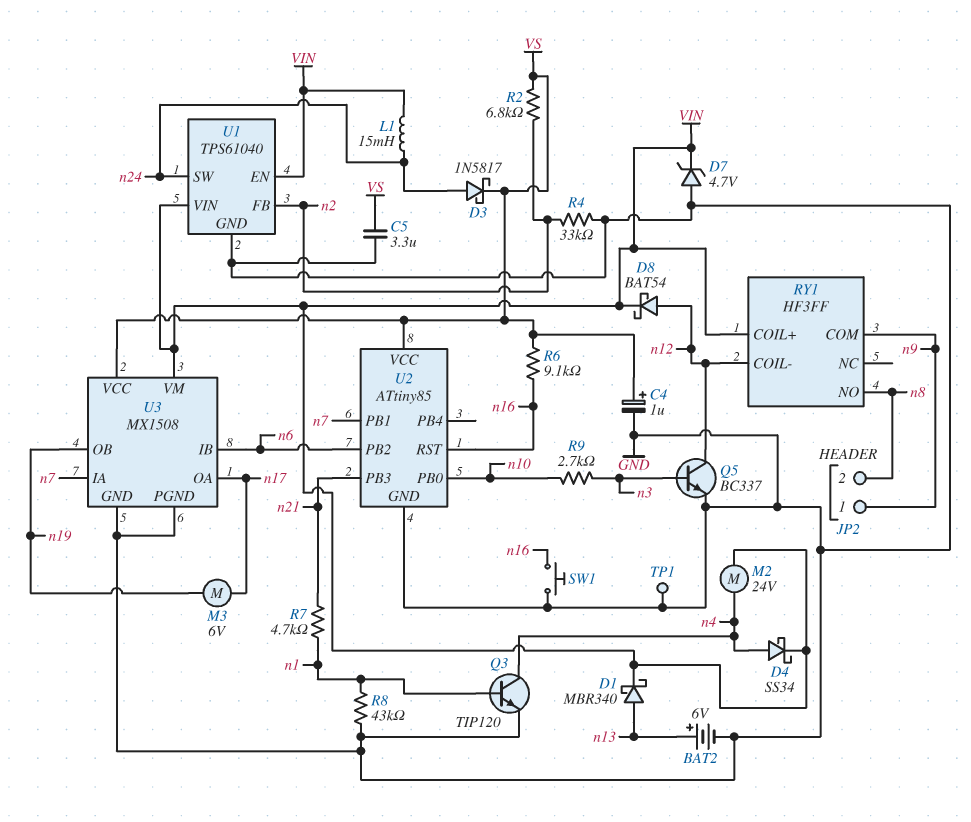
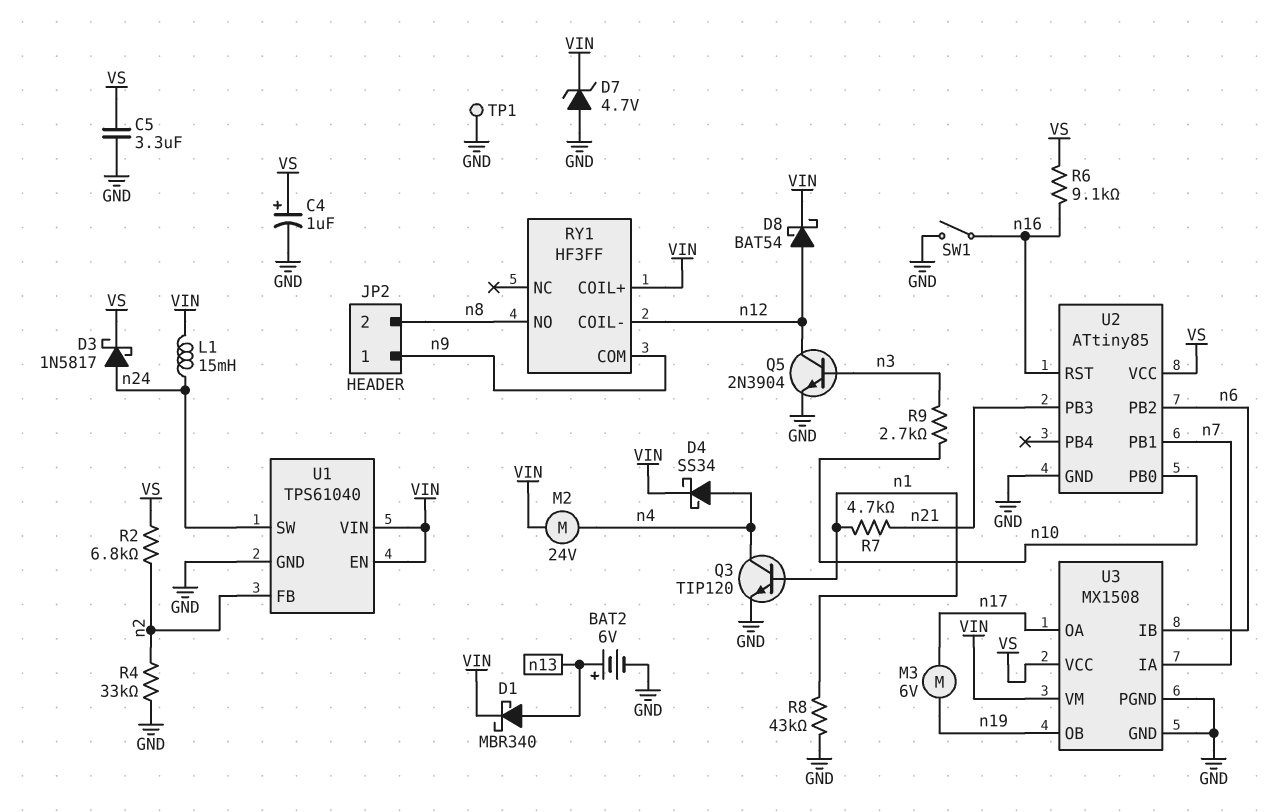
Q5: NPN BC337 (B n3, C n12, E GND) -> NPN 2N3904 (B n3, C n12, E GND)
SW1: button (GND, n16) -> switch (GND, n16)

